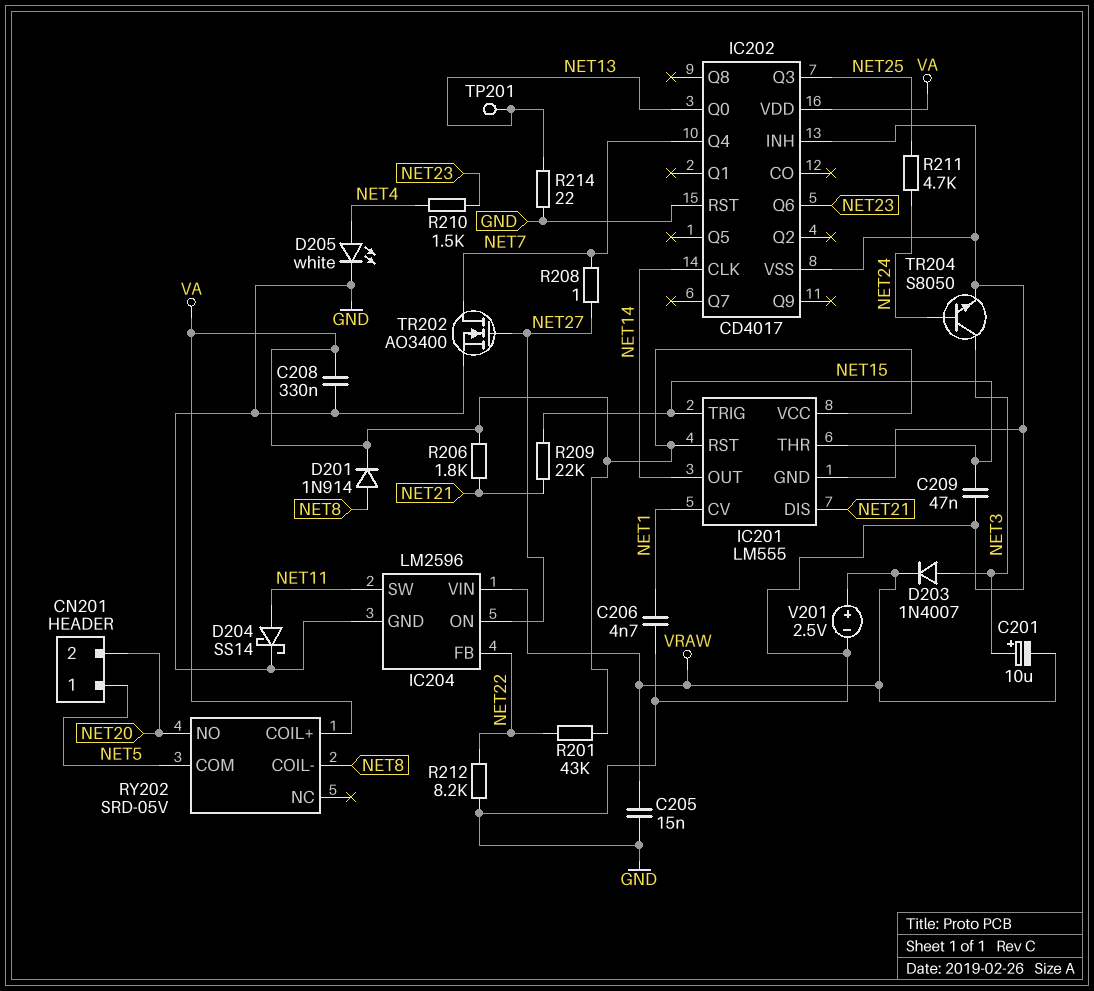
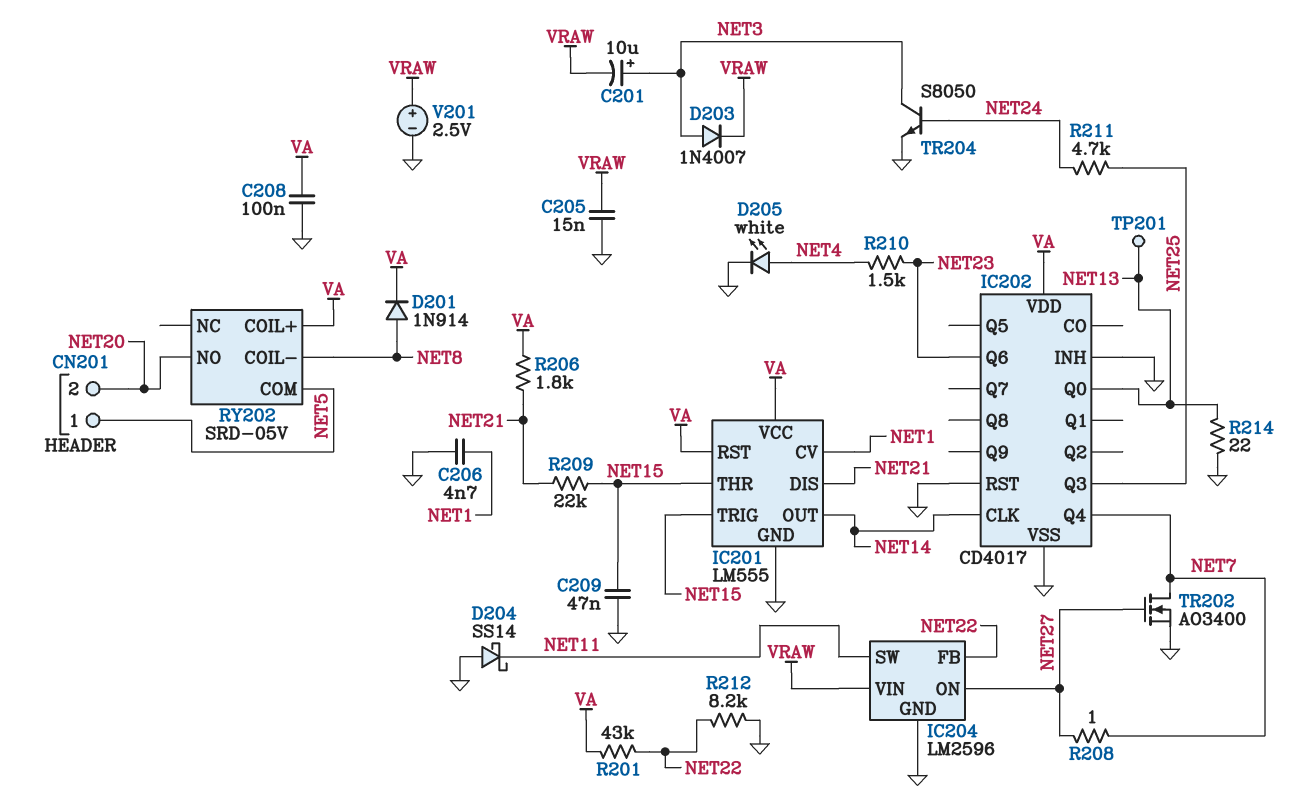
C208: 330nF (GND, VA) -> 100nF (GND, VA)
D204: schottky SS14 (A NET11, K GND) -> schottky SS14 (A GND, K NET11)

